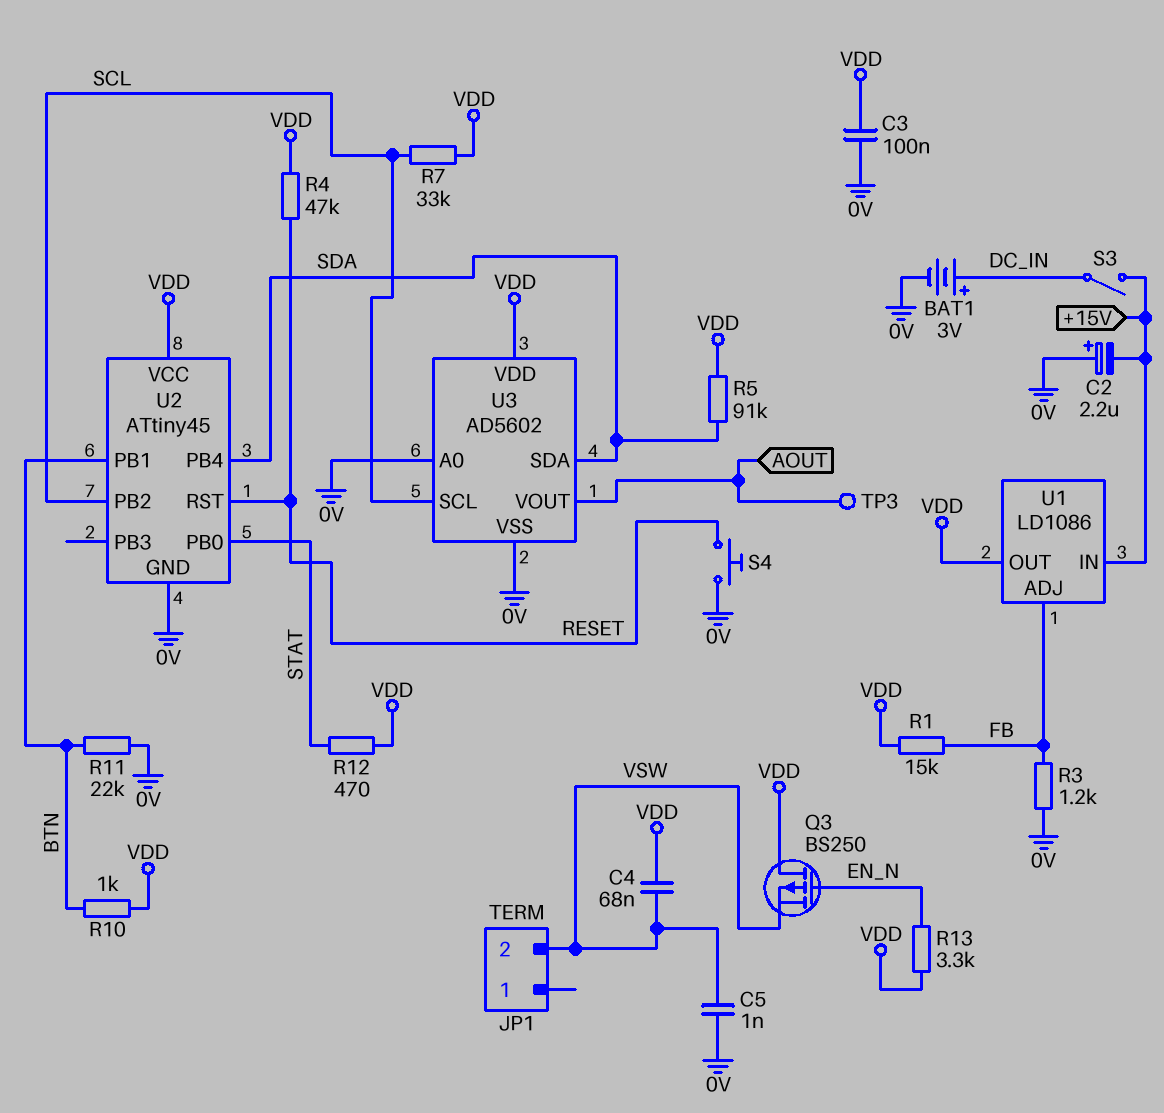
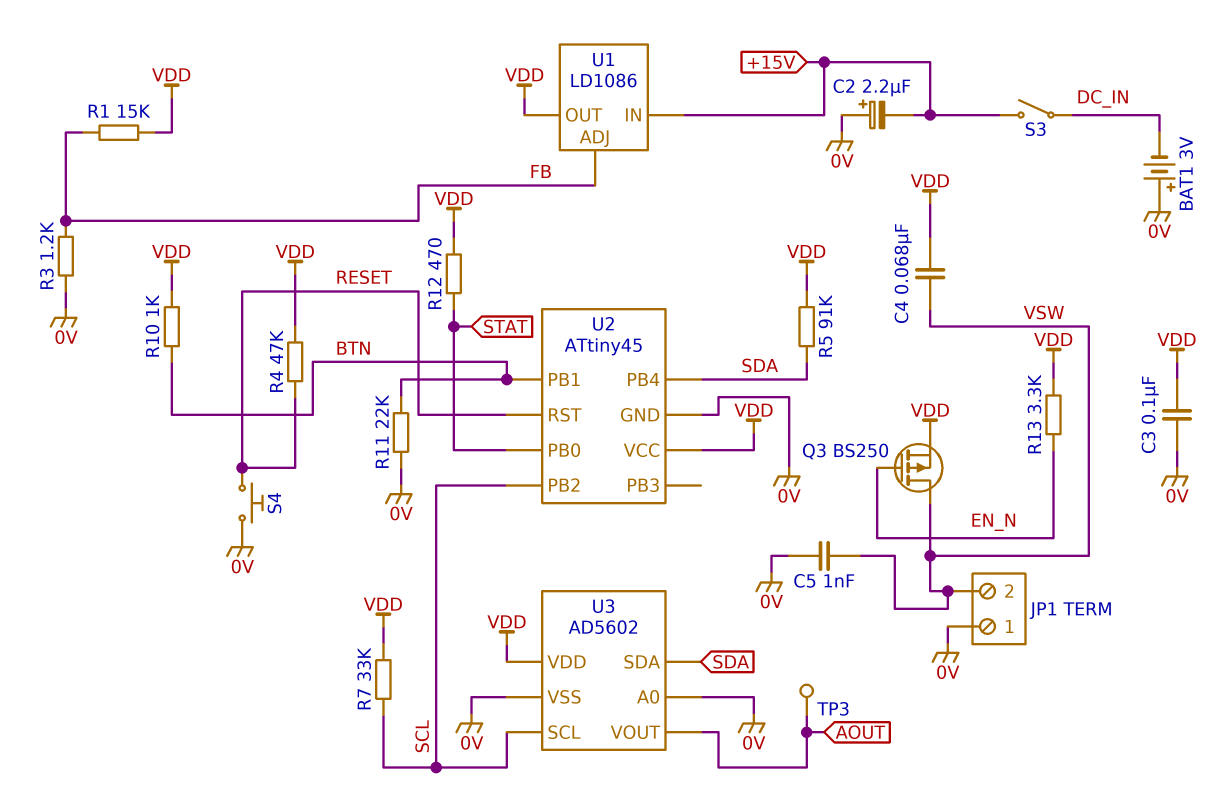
BAT1: 3V (plus DC_IN, minus 0V) -> 3V (plus 0V, minus DC_IN)
JP1 pin 1: none -> 0V
Q3: PMOS BS250 (G EN_N, D VDD, S VSW) -> PMOS BS250 (G EN_N, D VSW, S VDD)

